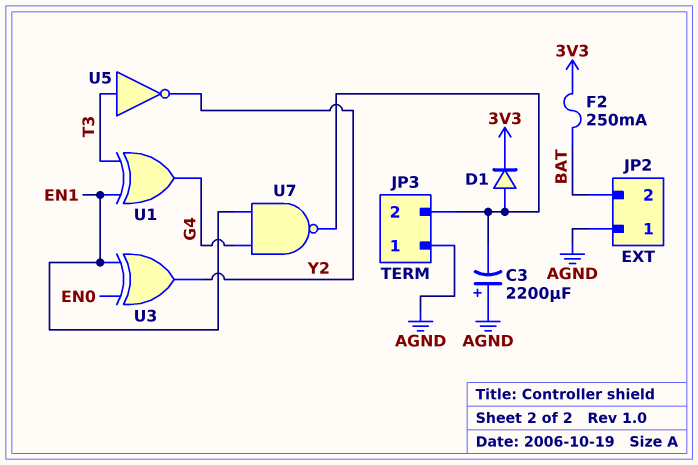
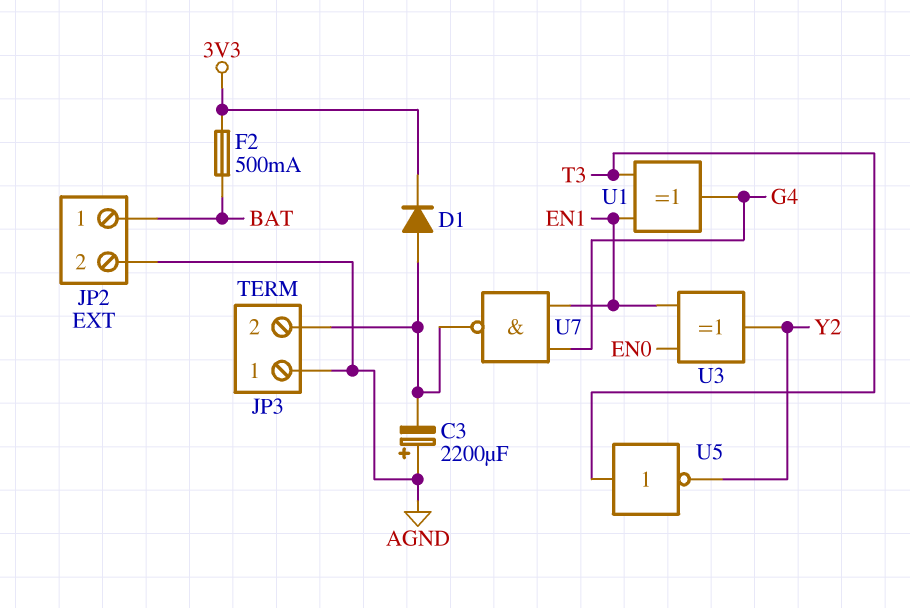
F2: 250mA (3V3, BAT) -> 500mA (3V3, BAT)
JP2 pin 1: AGND -> BAT
JP2 pin 2: BAT -> AGND

